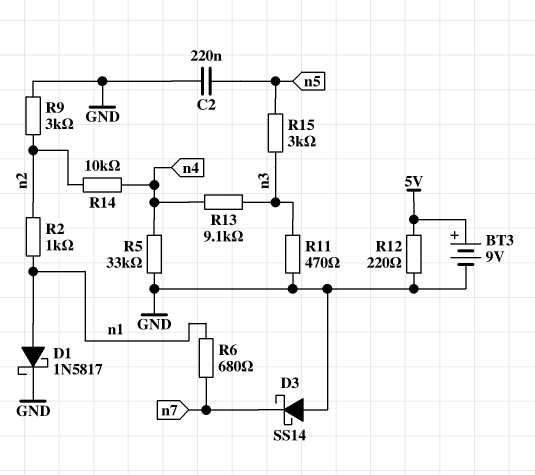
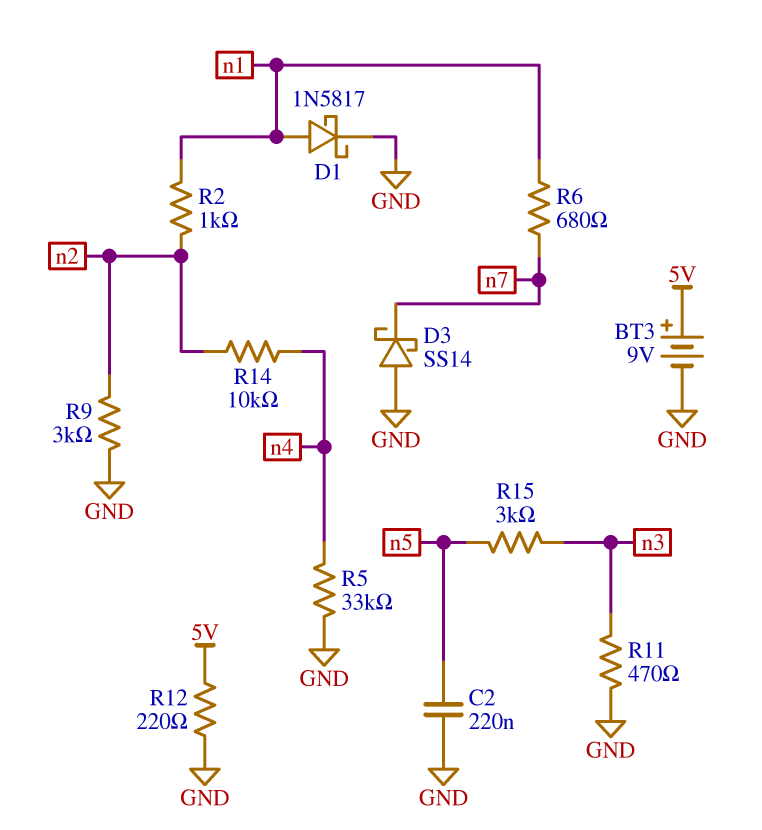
R13: 9.1k (n3, n4) -> none

